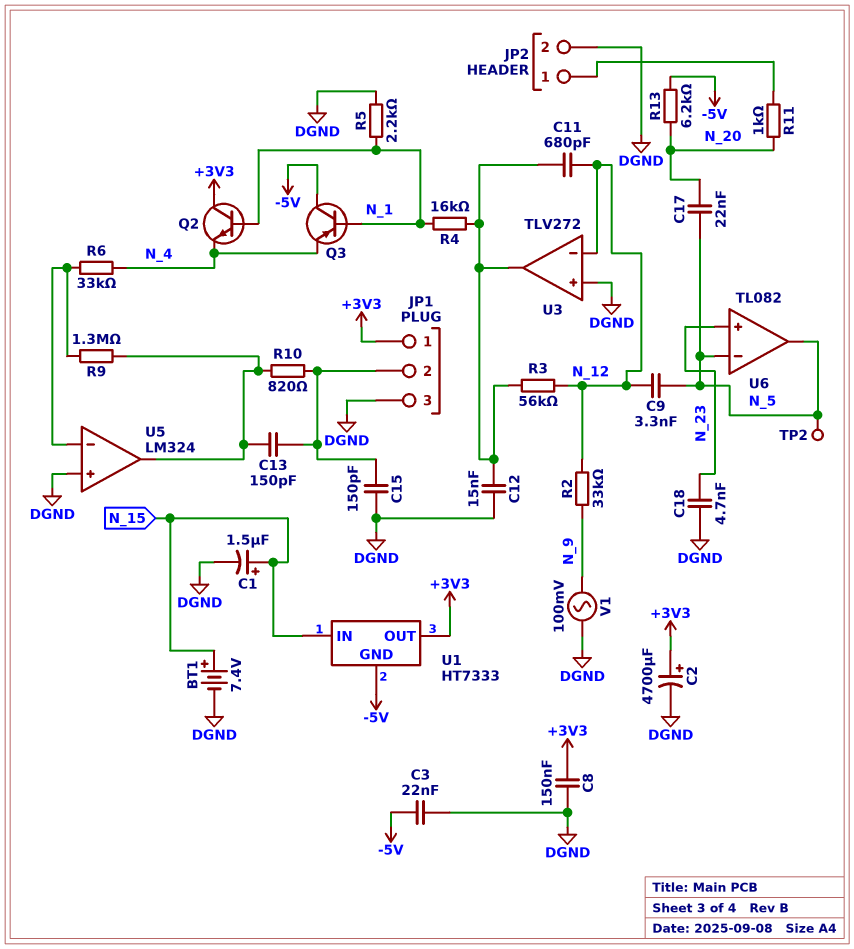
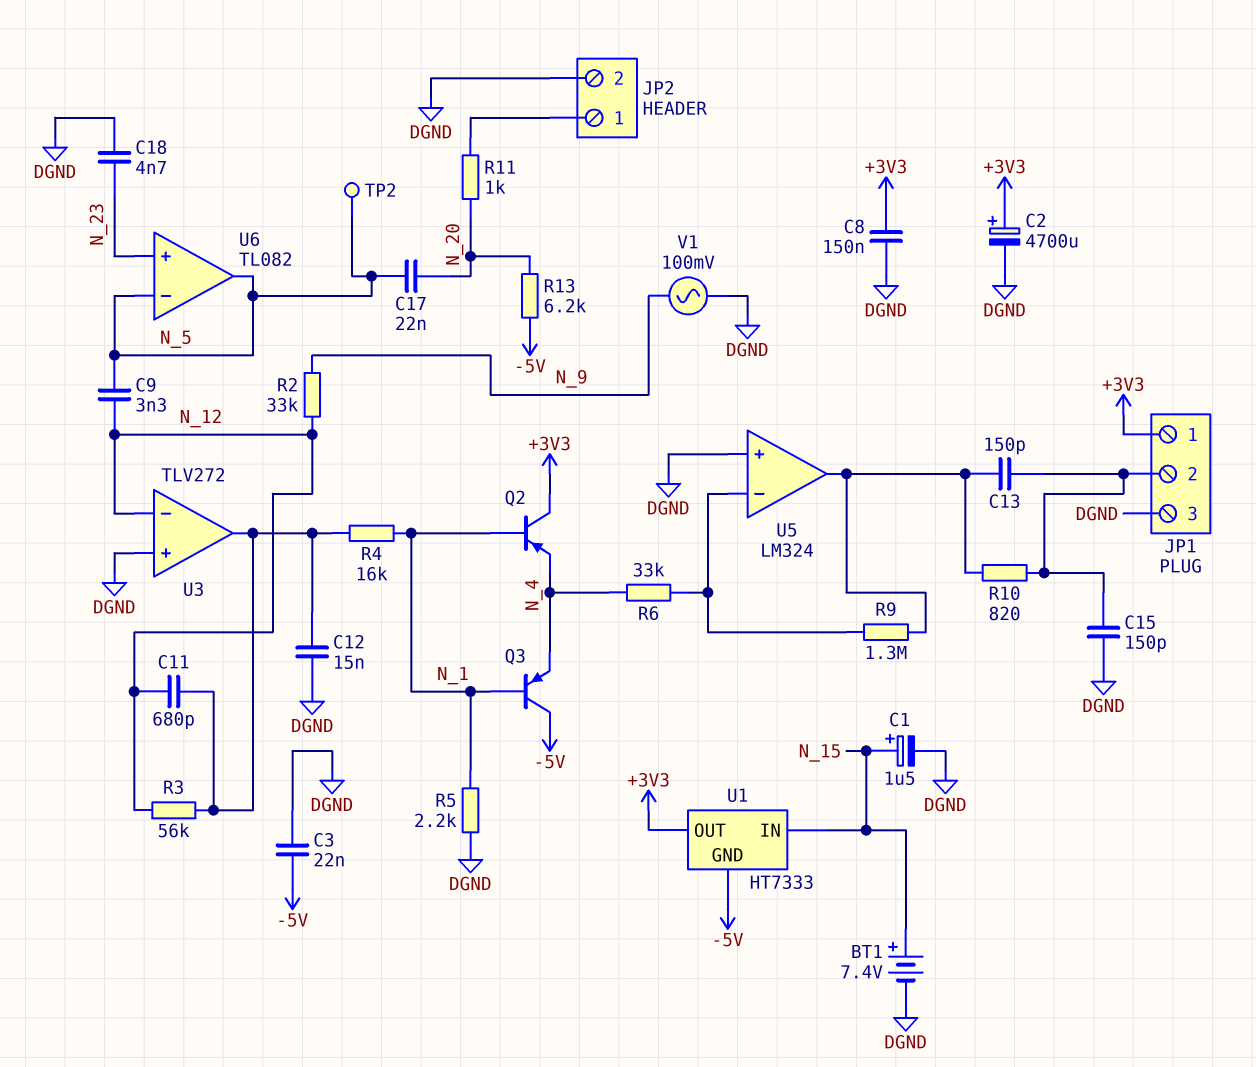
Q2: NPN (B N_1, C +3V3, E N_4) -> PNP (B N_1, C +3V3, E N_4)

